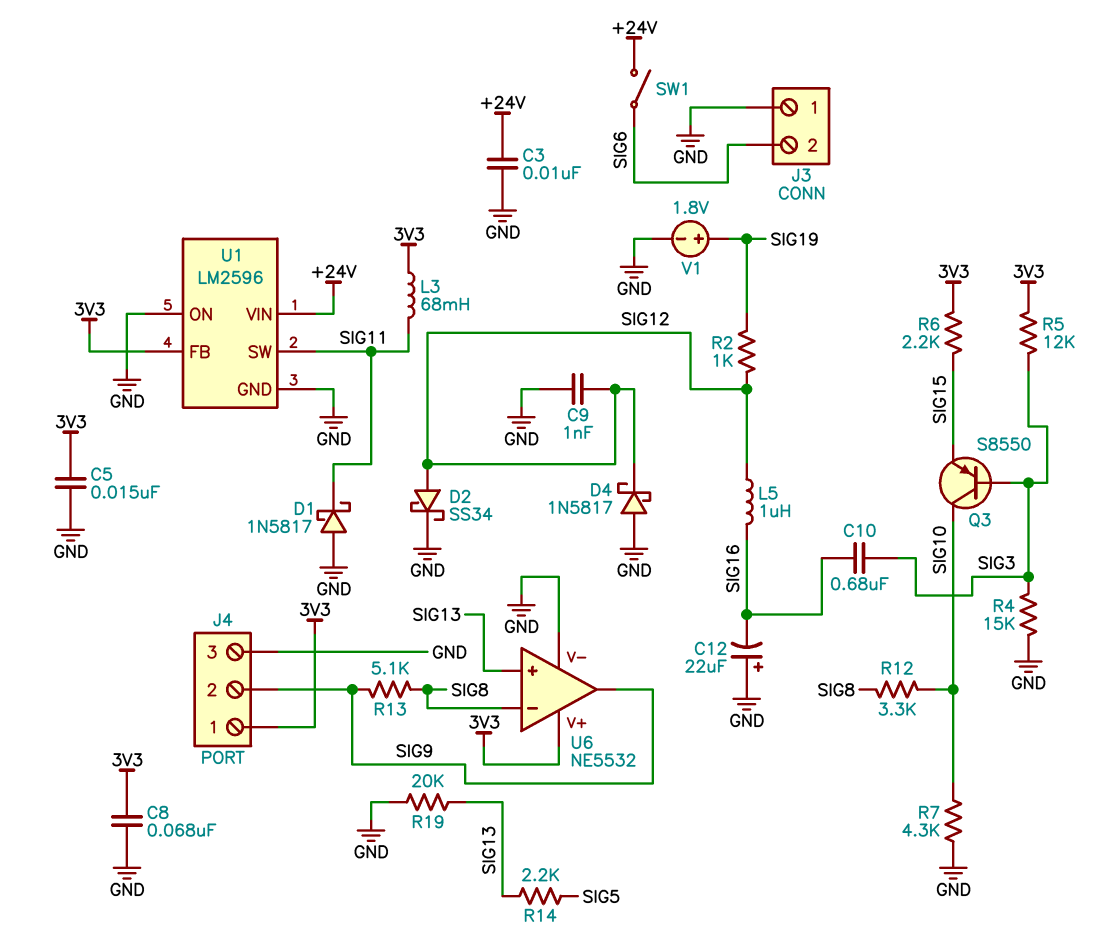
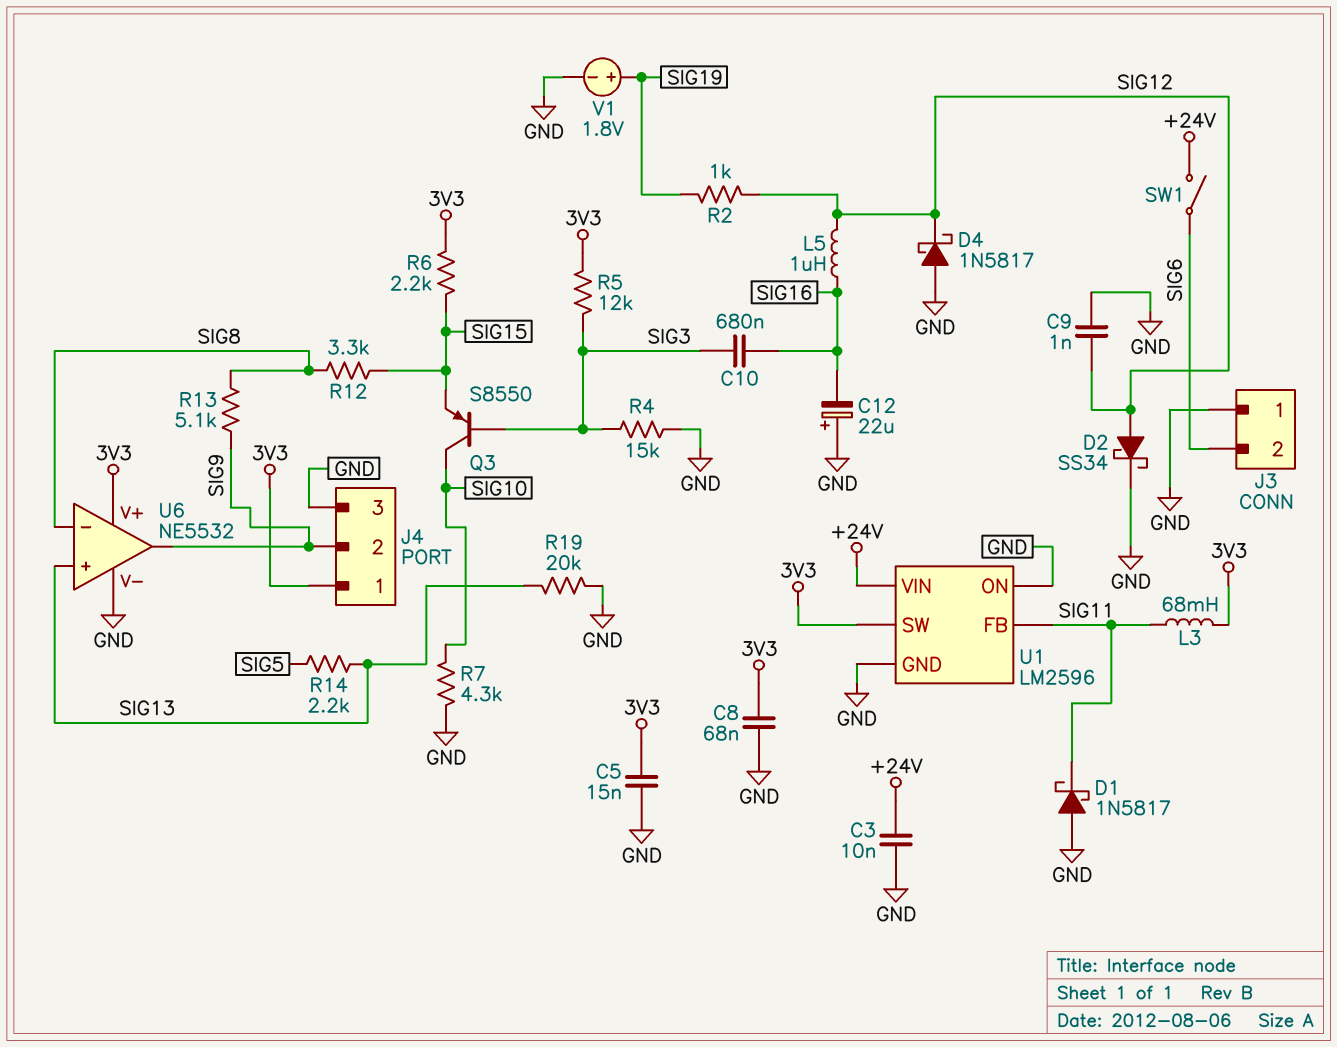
R12: 3.3k (SIG8, SIG10) -> 3.3k (SIG8, SIG15)
U1 pin FB: 3V3 -> SIG11
U1 pin SW: SIG11 -> 3V3

